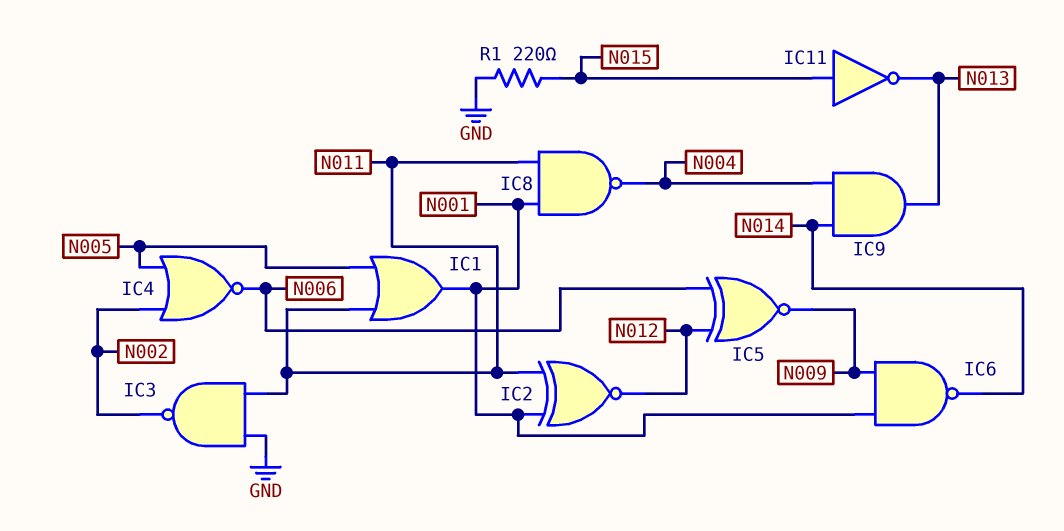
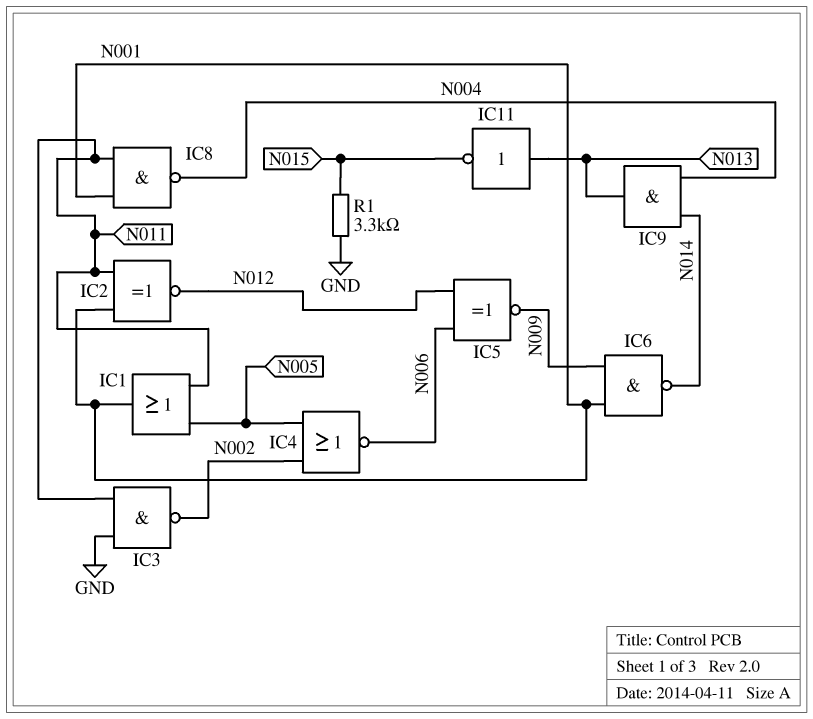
IC11: NOT (in N015, out N013) -> NOT (in N013, out N015)
R1: 220 (GND, N015) -> 3.3k (GND, N015)

